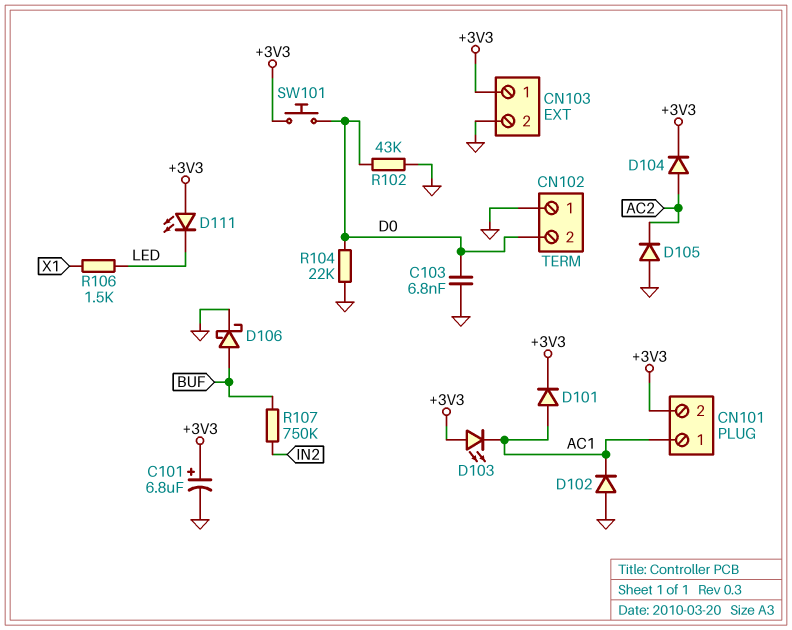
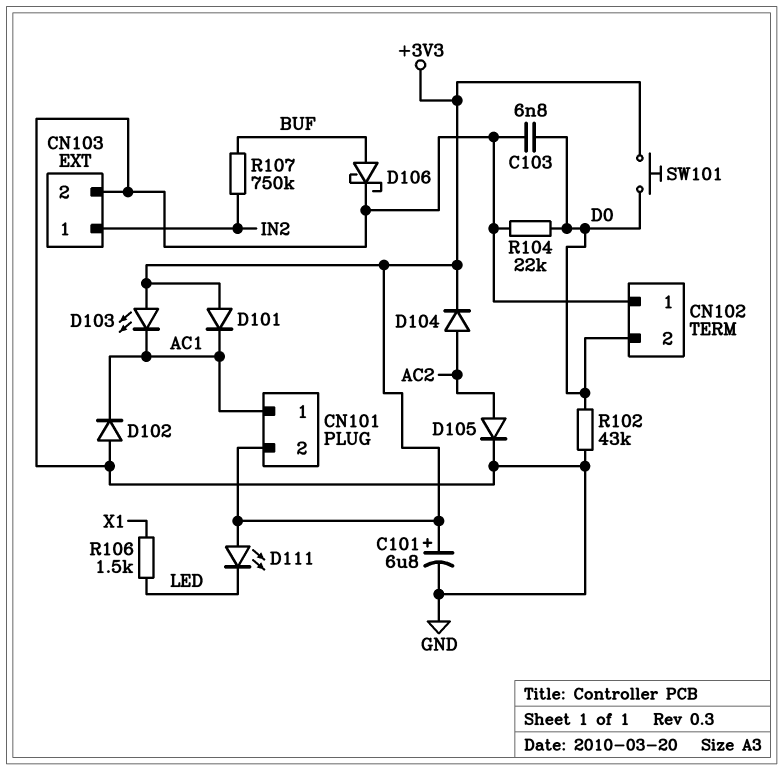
CN103 pin 1: +3V3 -> IN2
D101: diode (A AC1, K +3V3) -> diode (A +3V3, K AC1)
D105: diode (A GND, K AC2) -> diode (A AC2, K GND)

